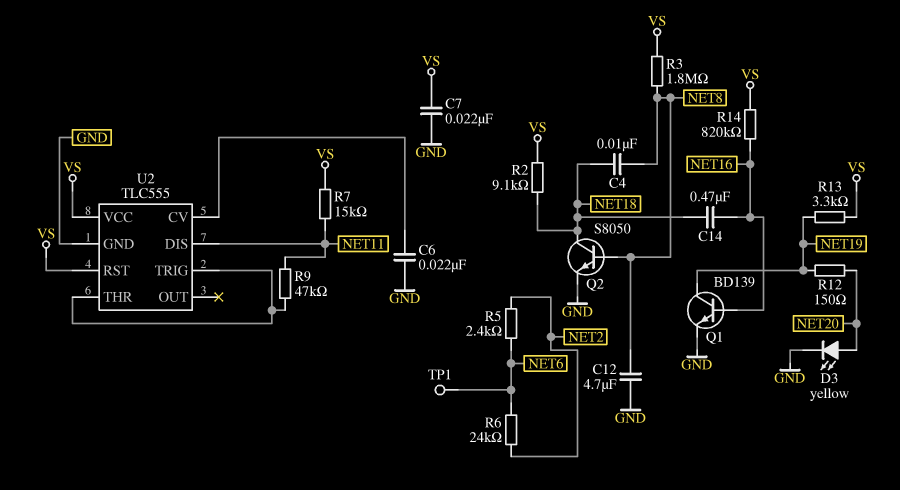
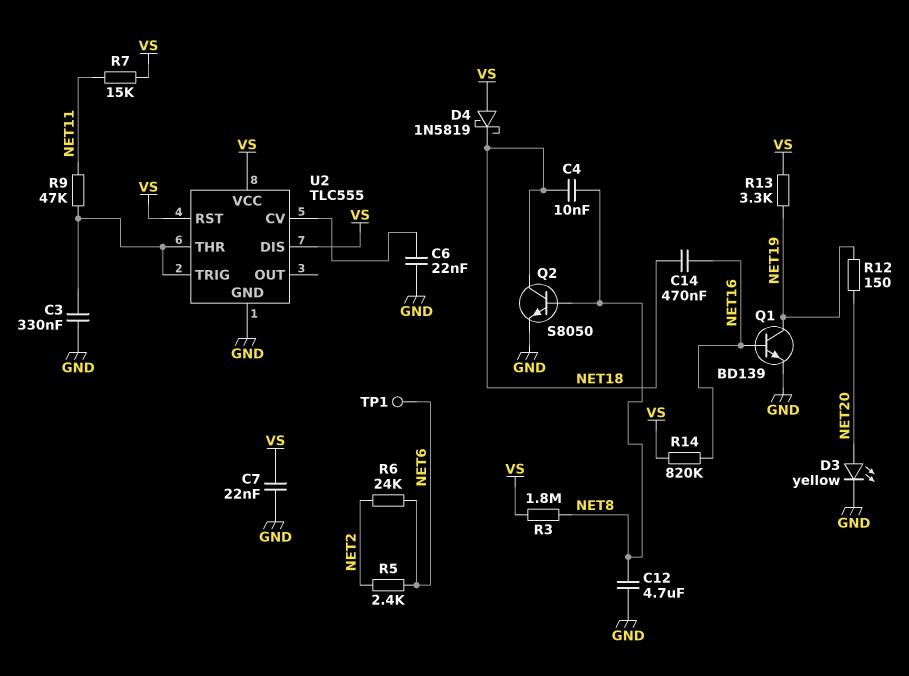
C3: none -> 330nF (GND, U2/THR)
D4: none -> schottky 1N5819 (A VS, K NET18)
R2: 9.1k (NET18, VS) -> none
U2 pin DIS: NET11 -> VS

